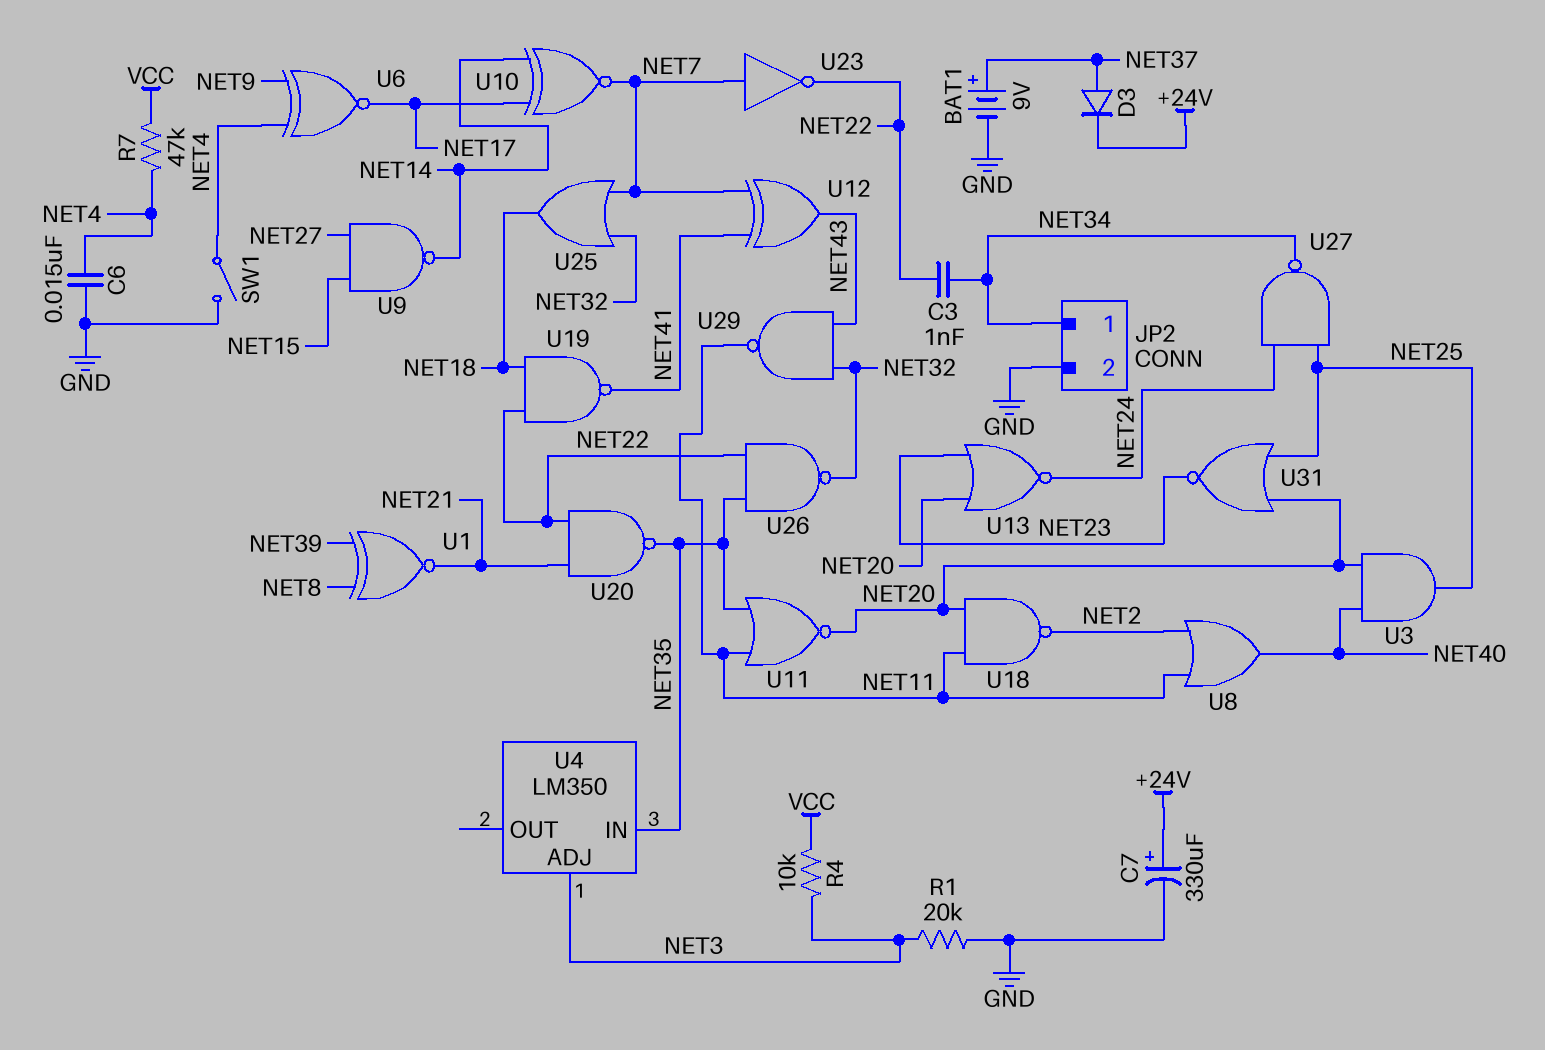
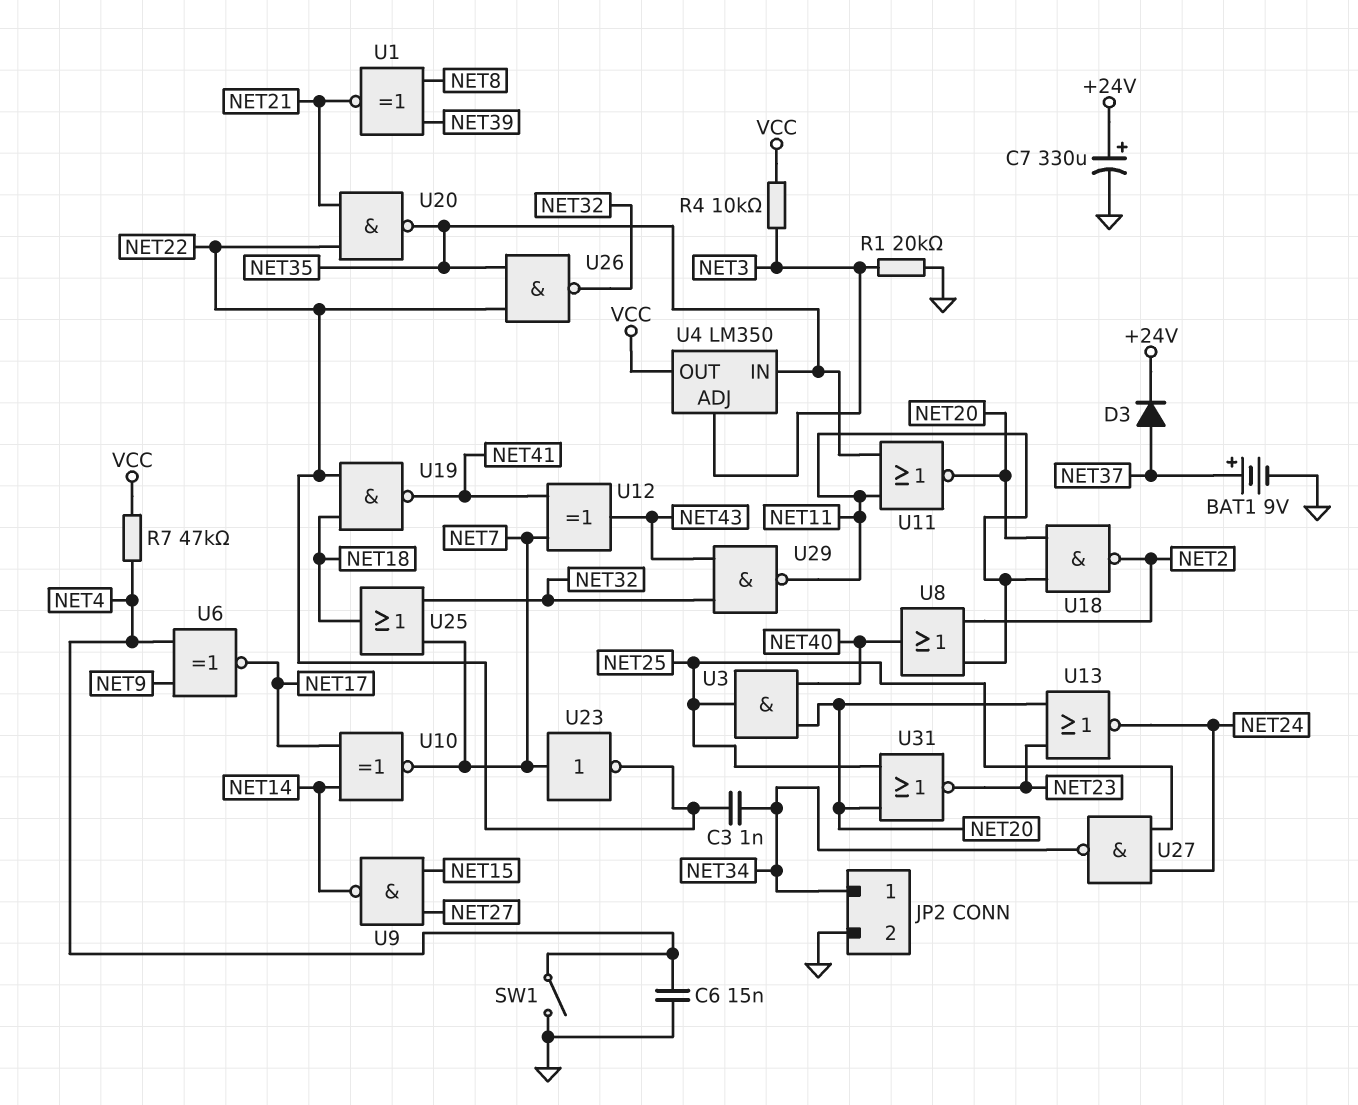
U4 pin OUT: none -> VCC

